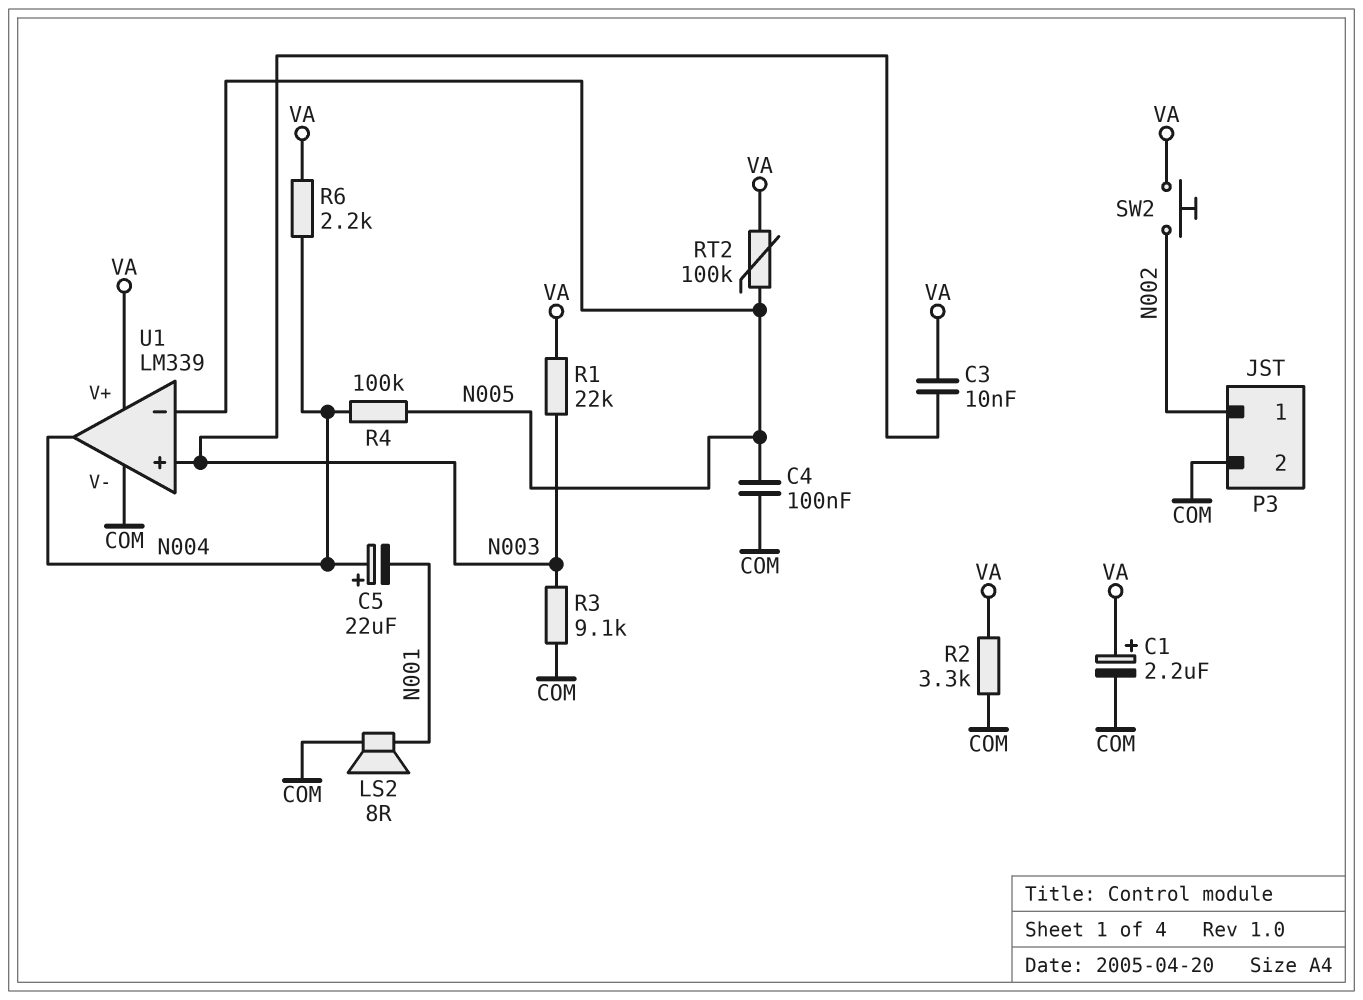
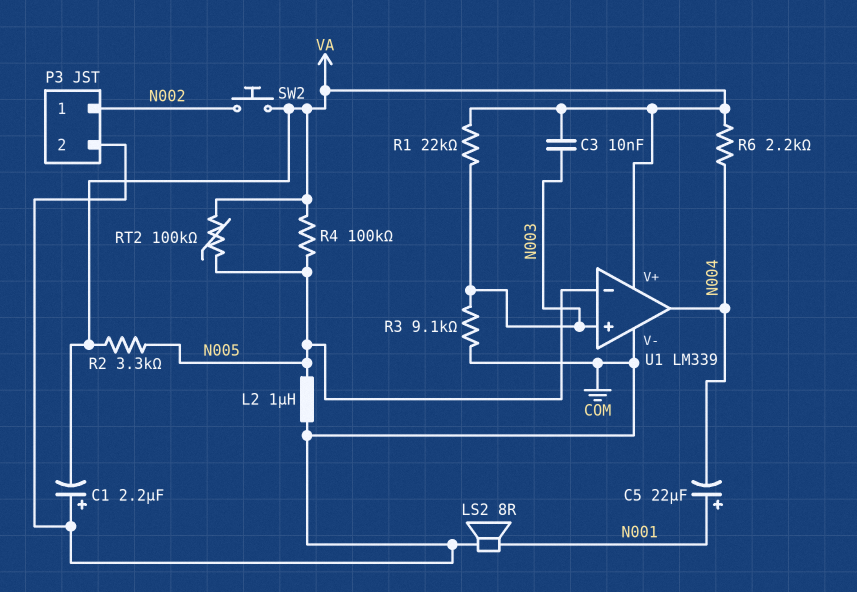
C1: 2.2uF (plus VA, minus COM) -> 2.2uF (plus COM, minus VA)
C4: 100nF (COM, N005) -> none
C5: 22uF (plus N004, minus N001) -> 22uF (plus N001, minus N004)
L2: none -> 1uH (COM, N005)
R2: 3.3k (COM, VA) -> 3.3k (N005, VA)
R4: 100k (N004, N005) -> 100k (N005, VA)

